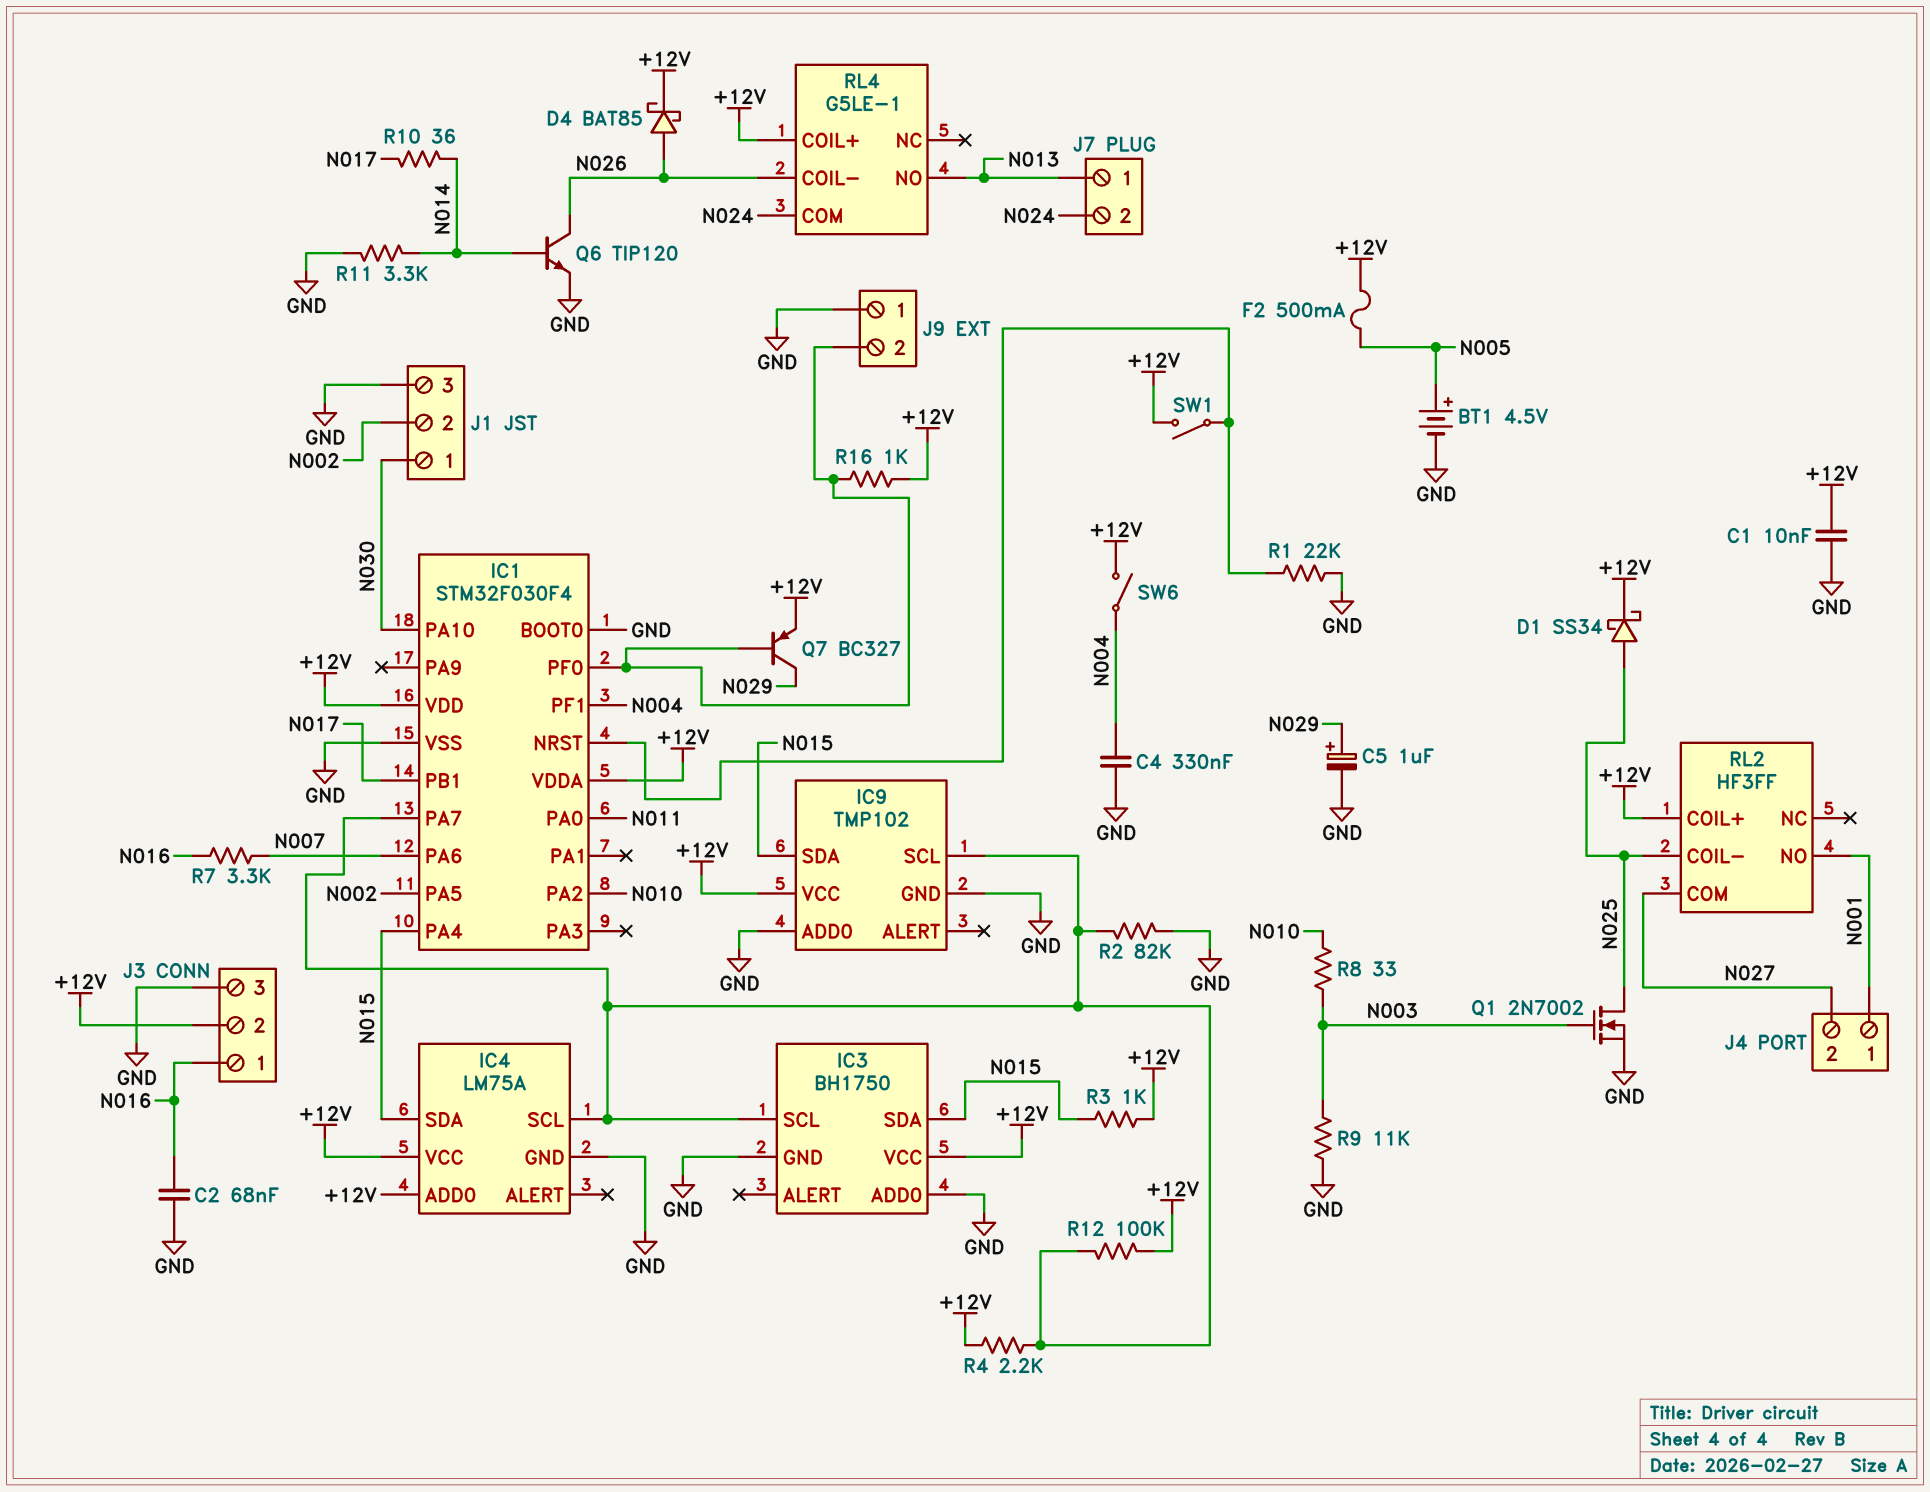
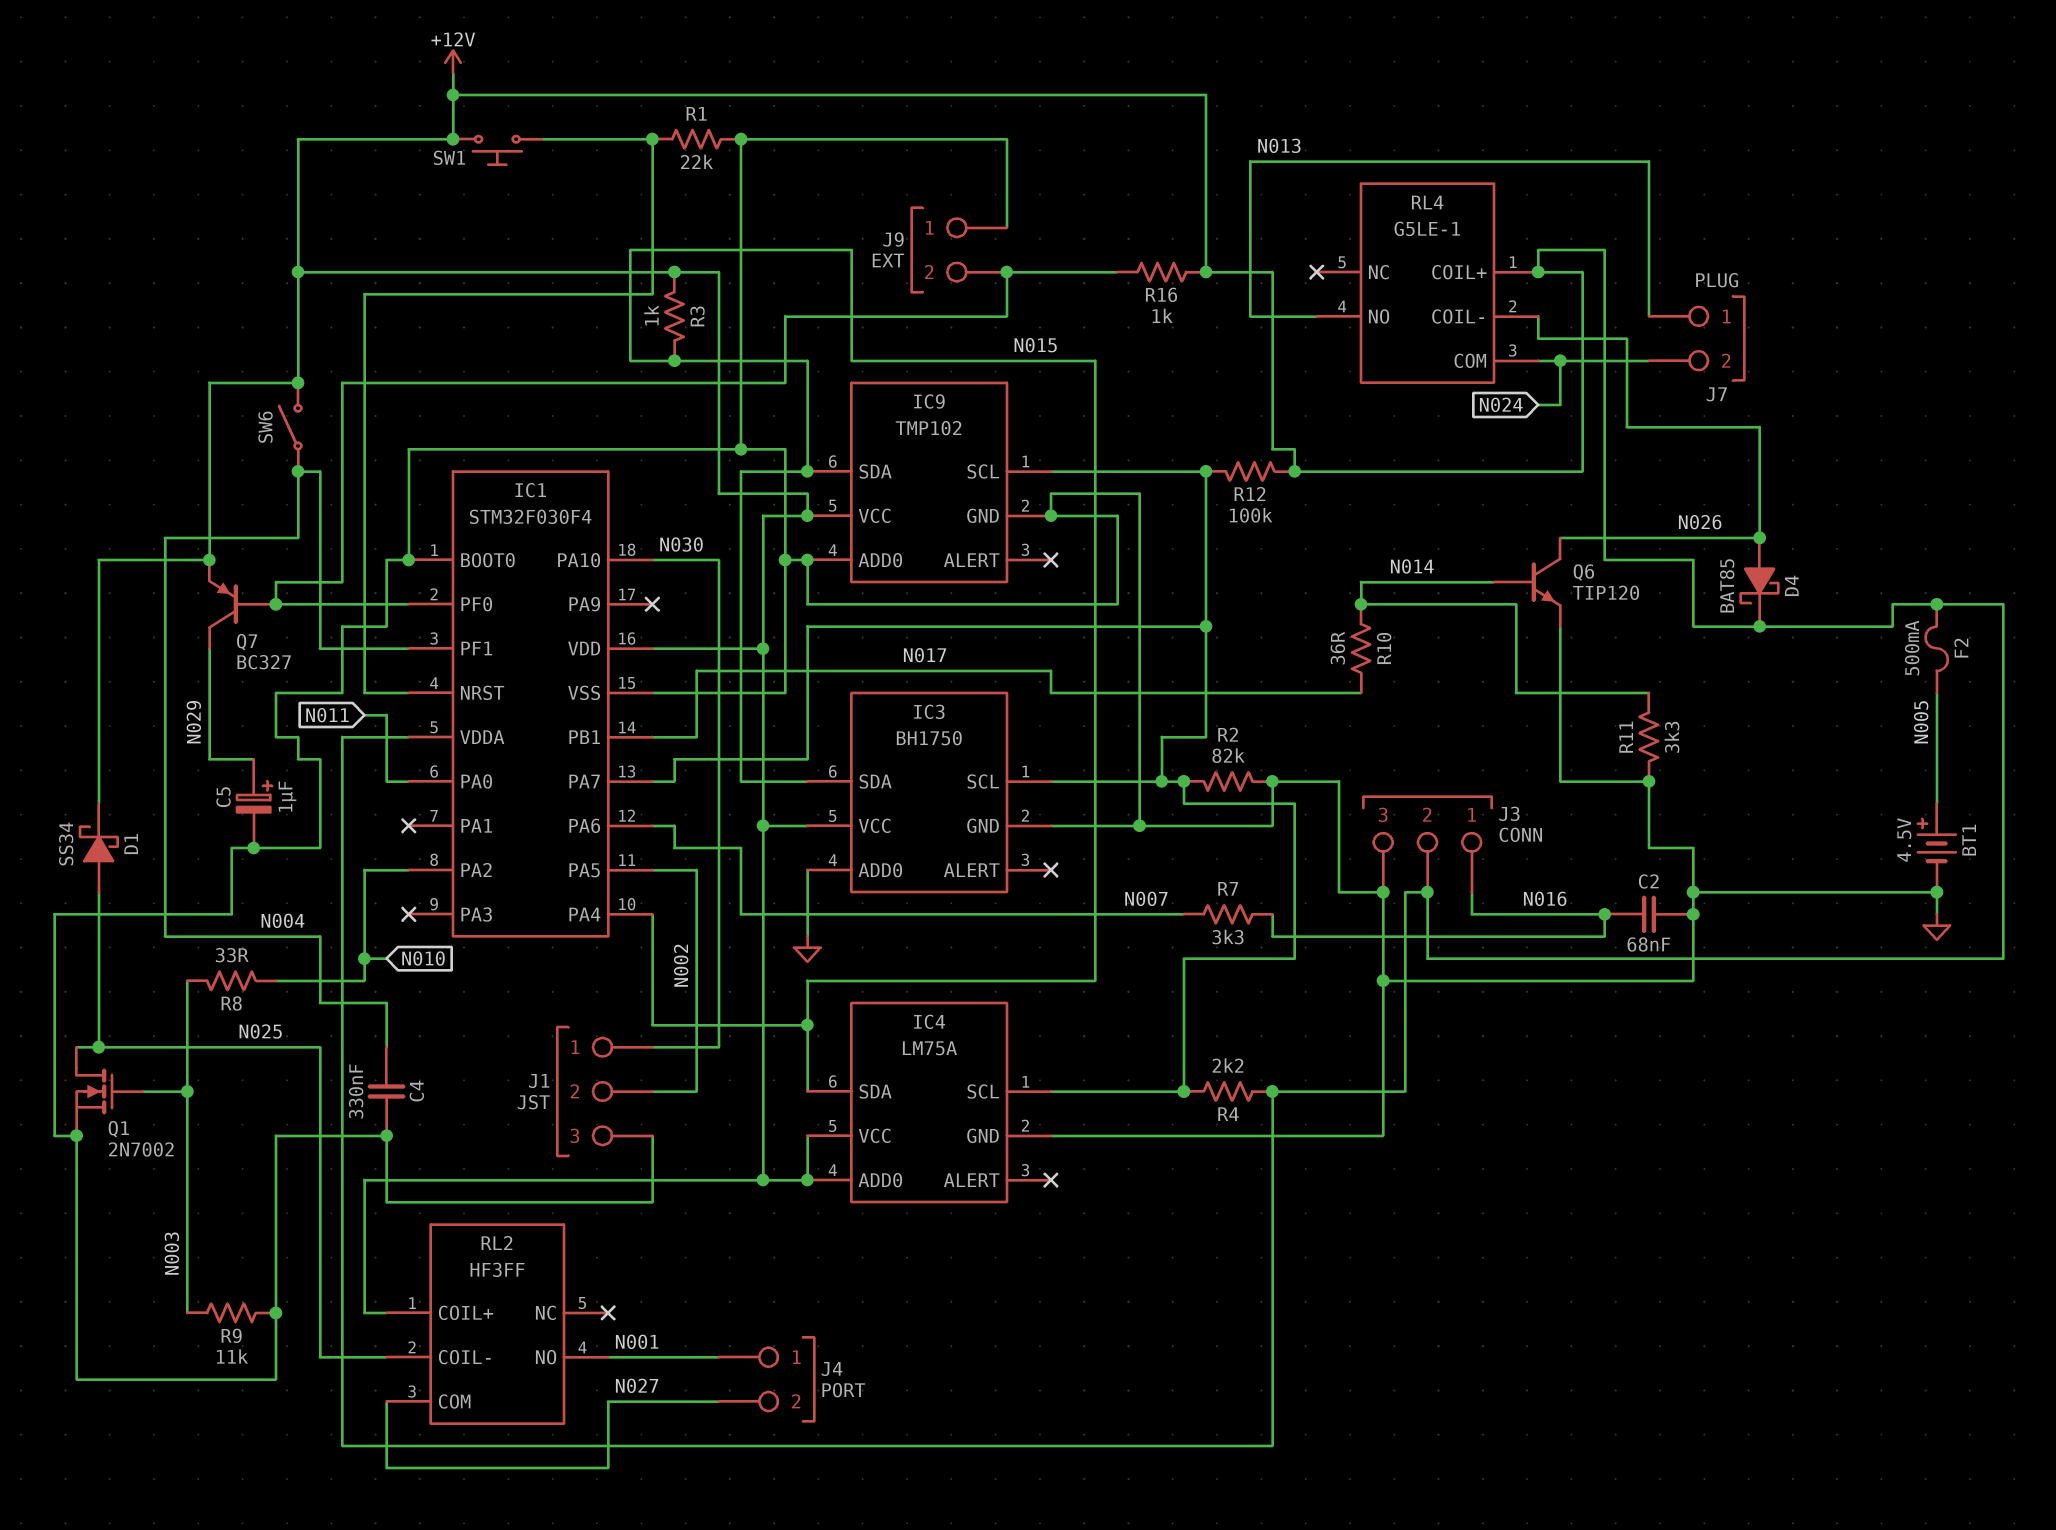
C1: 10nF (+12V, GND) -> none
SW1: switch (+12V, IC1/NRST) -> button (+12V, IC1/NRST)

